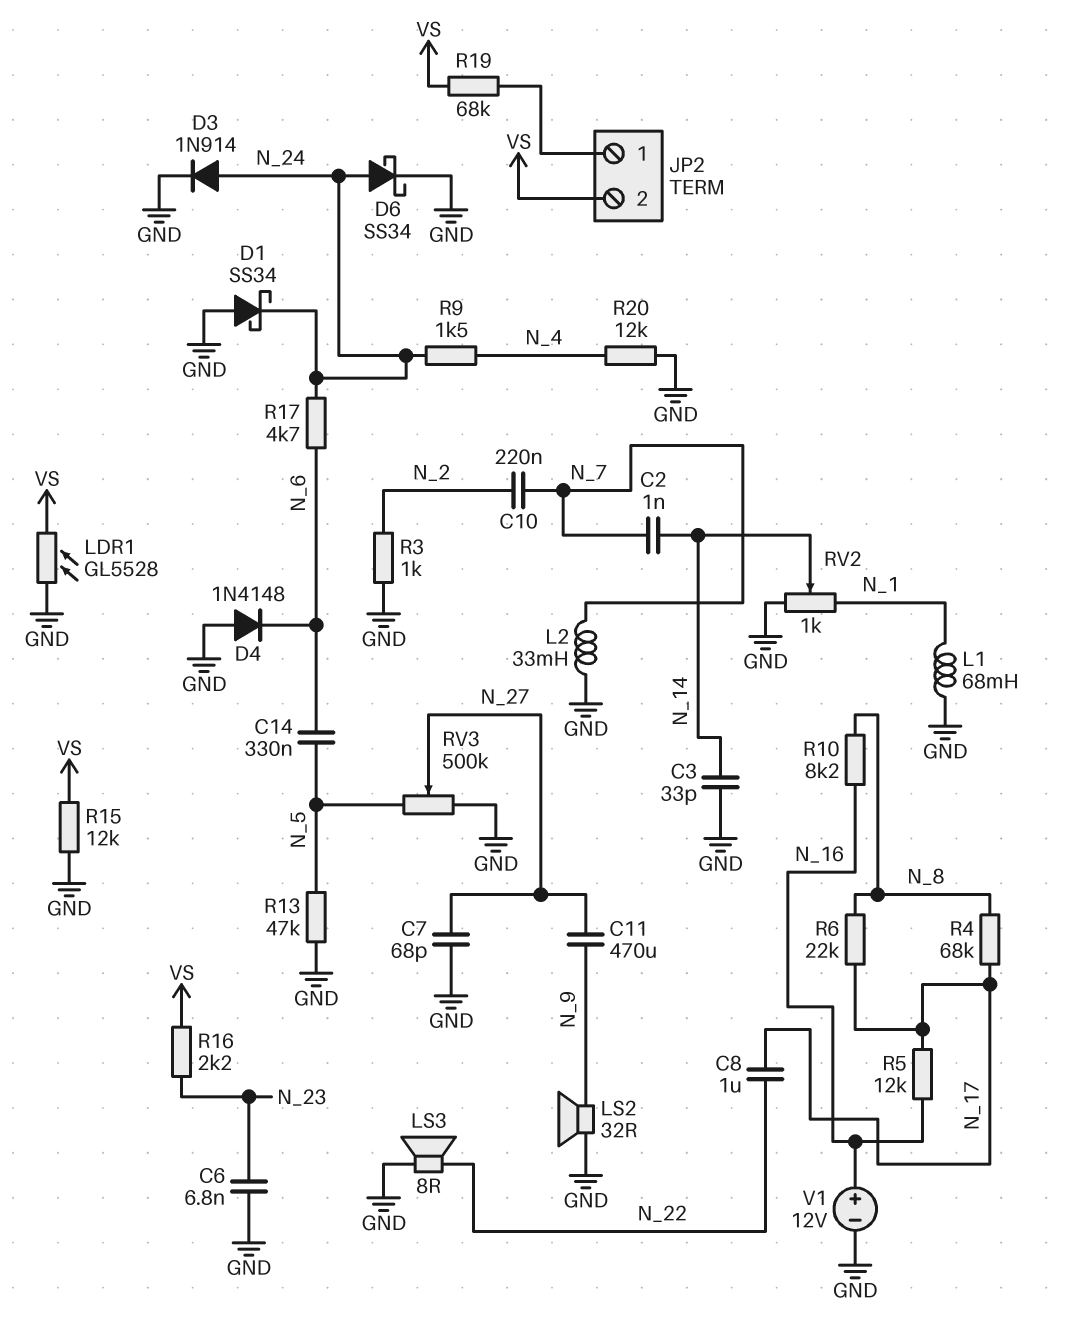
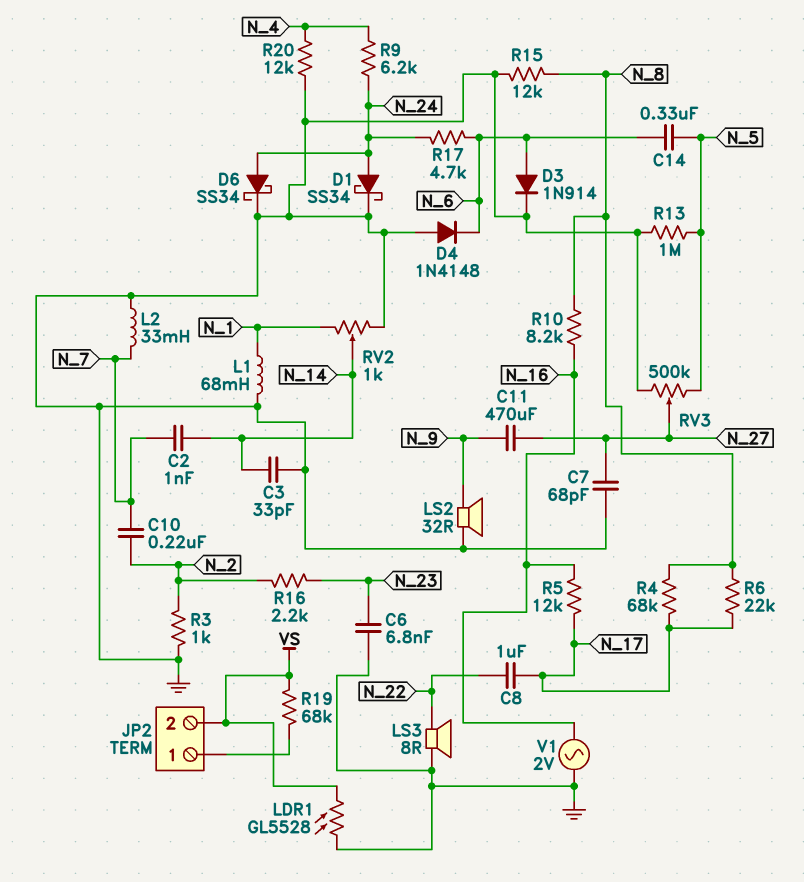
D1: schottky SS34 (A GND, K N_24) -> schottky SS34 (A N_24, K GND)
D3: diode 1N914 (A N_24, K GND) -> diode 1N914 (A N_6, K GND)
R9: 1.5k (N_4, N_24) -> 6.2k (N_4, N_24)
R13: 47k (GND, N_5) -> 1M (GND, N_5)
R15: 12k (GND, VS) -> 12k (GND, N_8)
R16: 2.2k (N_23, VS) -> 2.2k (N_2, N_23)
V1: 12V (plus N_16, minus GND) -> AC 2V (GND, N_16)

